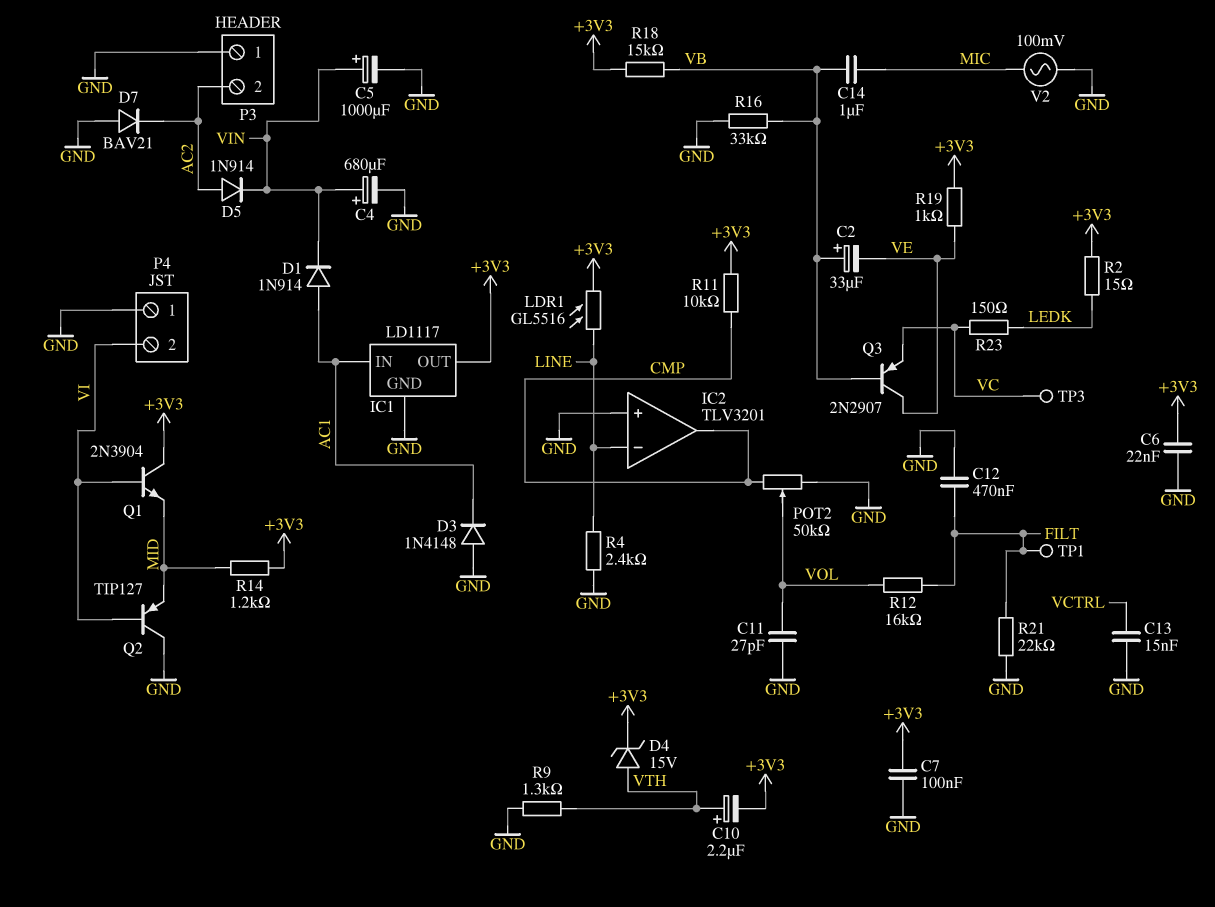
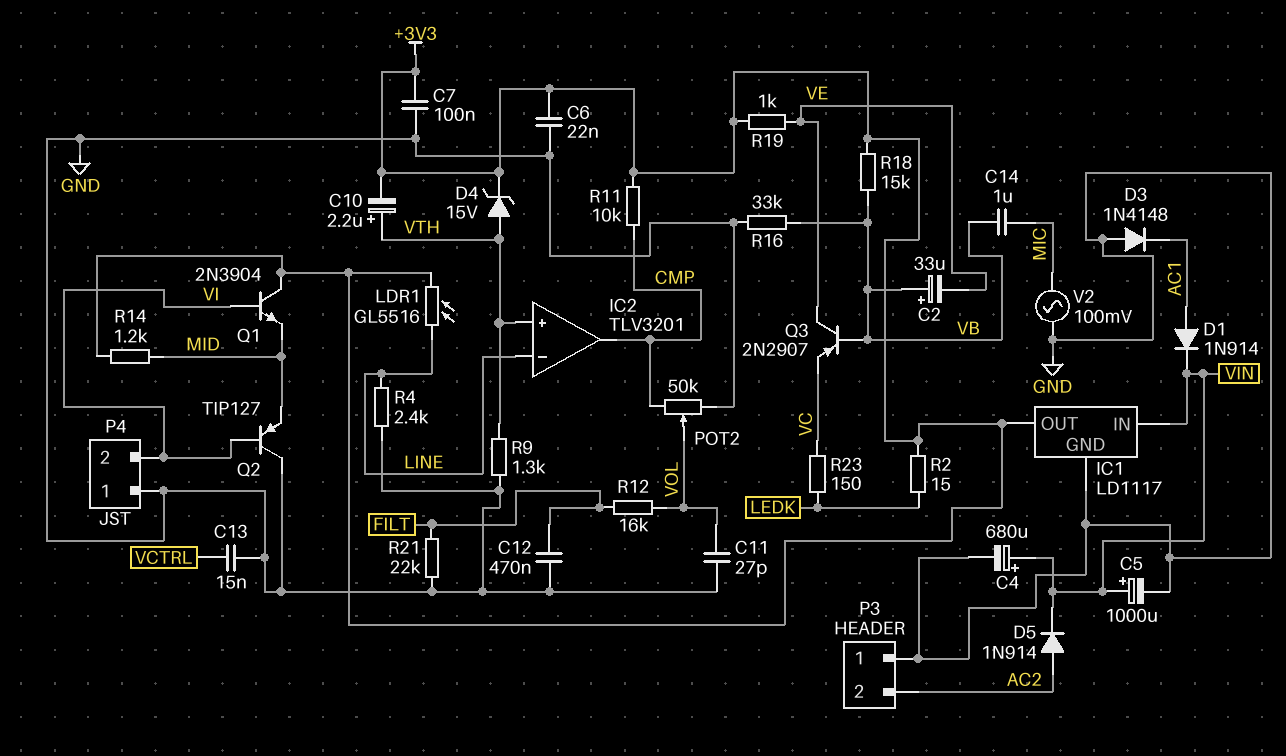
D7: diode BAV21 (A GND, K AC2) -> none
IC1 pin IN: AC1 -> VIN
IC2 pin in+: GND -> VTH
TP1: test point (FILT) -> none
TP3: test point (VC) -> none

